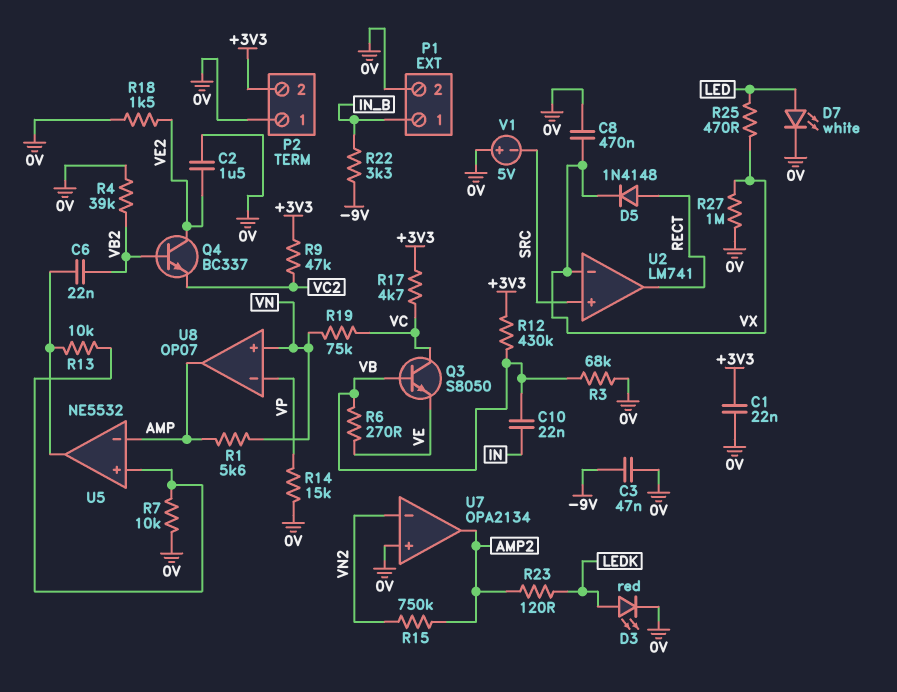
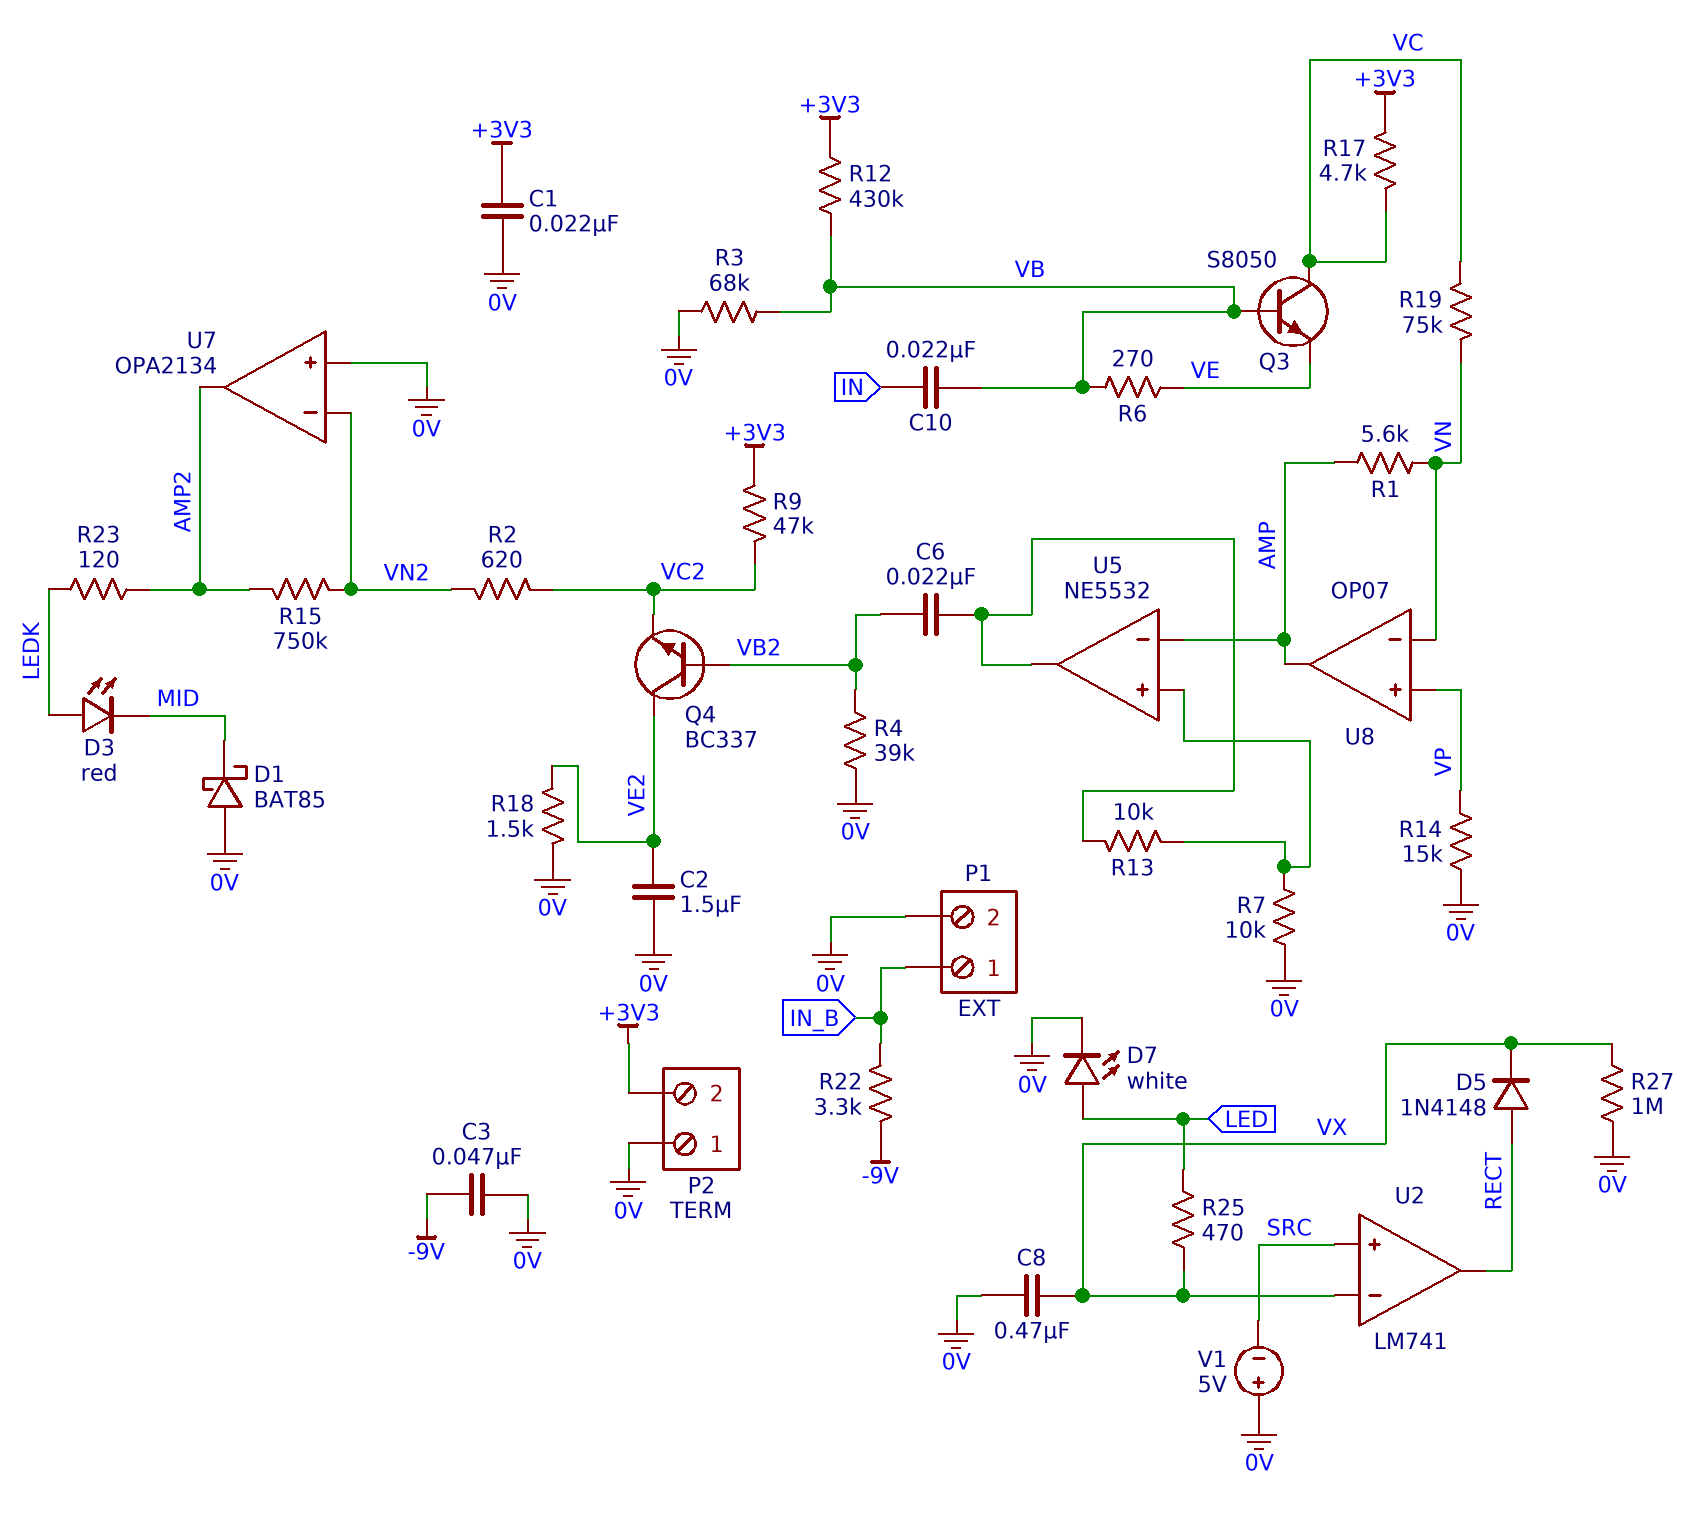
D1: none -> schottky BAT85 (A 0V, K MID)
D3: LED red (A LEDK, K 0V) -> LED red (A LEDK, K MID)
R2: none -> 620 (VC2, VN2)
U8 pin in+: VN -> VP
U8 pin in-: VP -> VN

